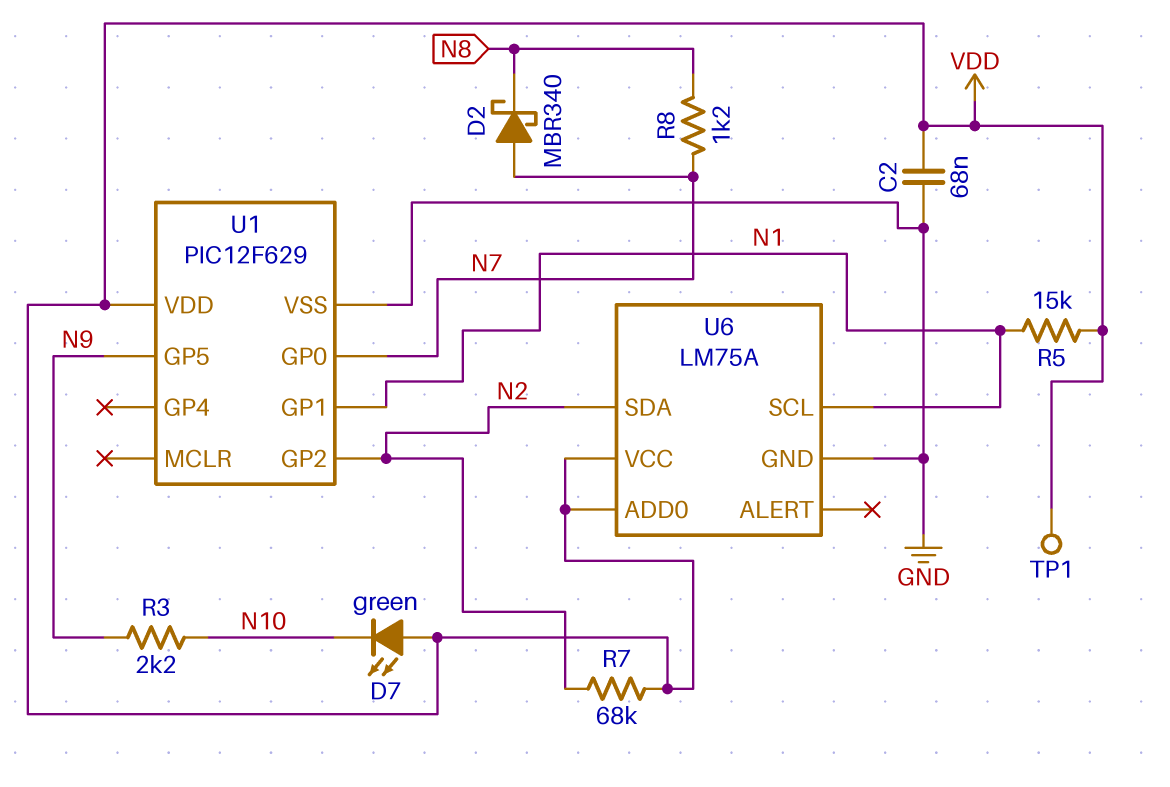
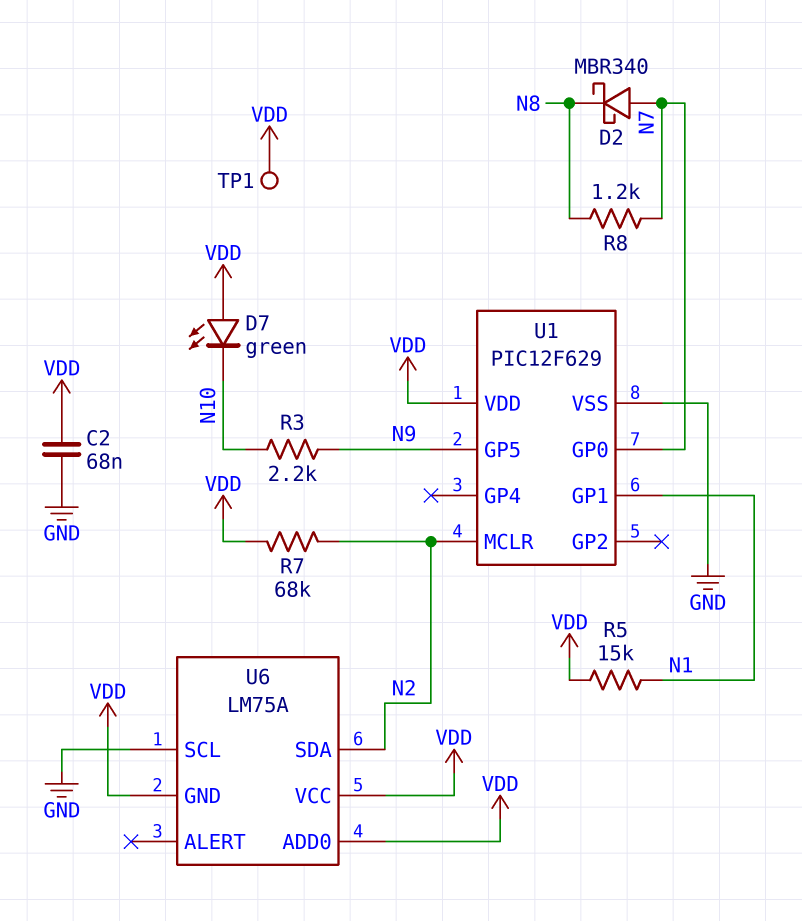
U1 pin GP2: N2 -> none
U1 pin MCLR: none -> N2
U6 pin GND: GND -> VDD
U6 pin SCL: N1 -> GND

